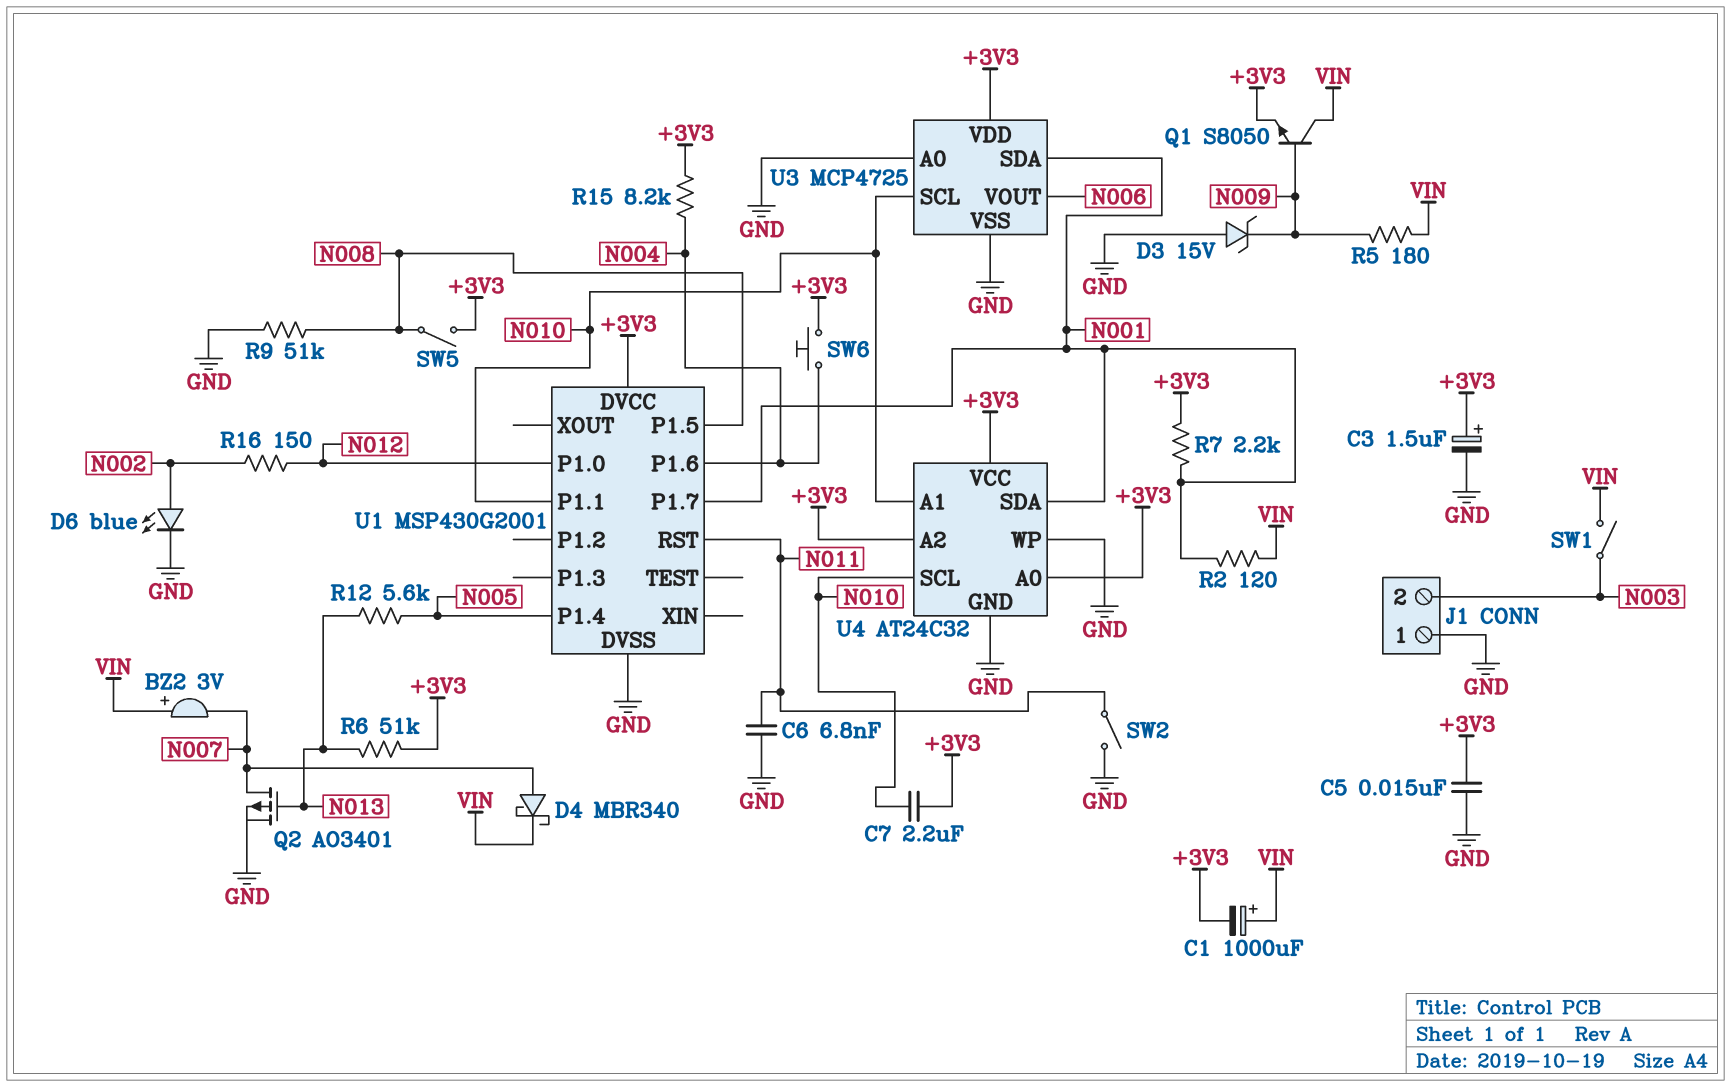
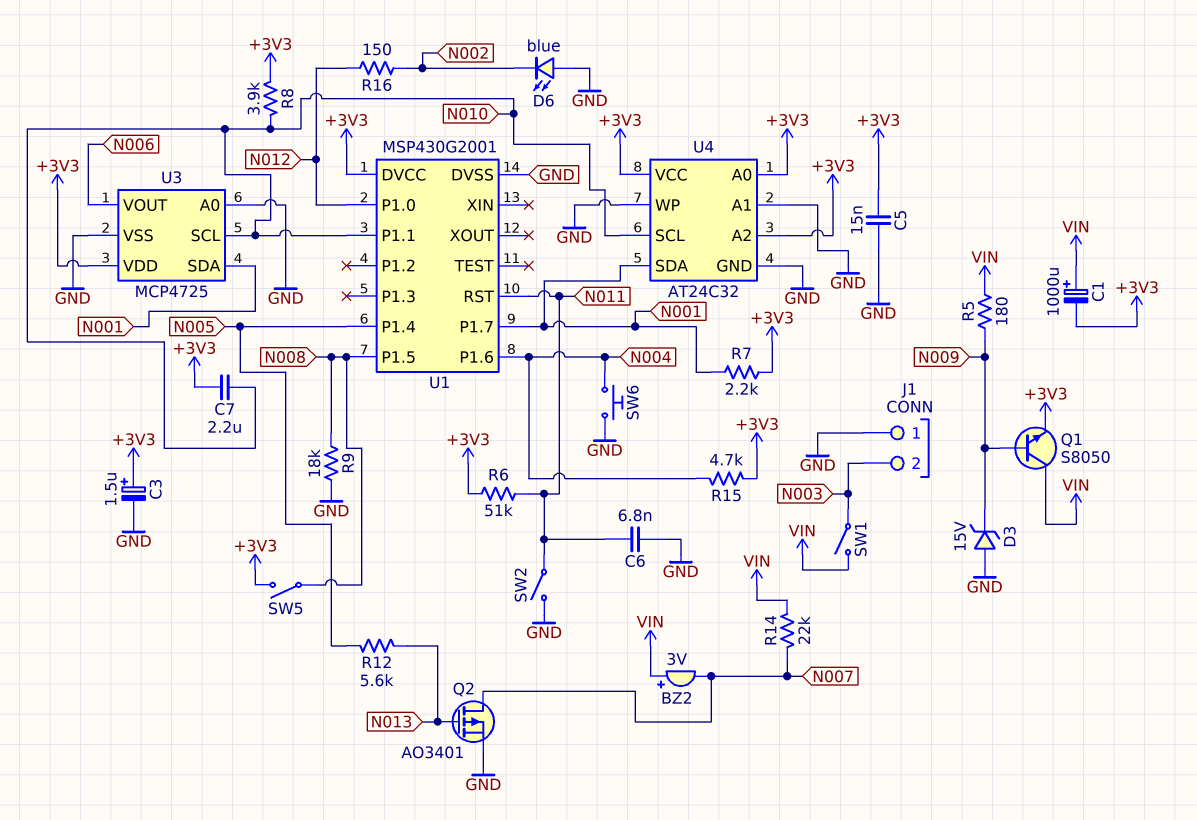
D4: schottky MBR340 (A N007, K VIN) -> none
D6: LED blue (A N002, K GND) -> LED blue (A GND, K N002)
R2: 120 (N001, VIN) -> none
R6: 51k (+3V3, N013) -> 51k (+3V3, N011)
R8: none -> 3.9k (+3V3, N010)
R9: 51k (GND, N008) -> 18k (GND, N008)
R14: none -> 22k (N007, VIN)
R15: 8.2k (+3V3, N004) -> 4.7k (+3V3, N004)
SW6: button (+3V3, N004) -> button (GND, N004)
U4 pin A1: N010 -> GND

